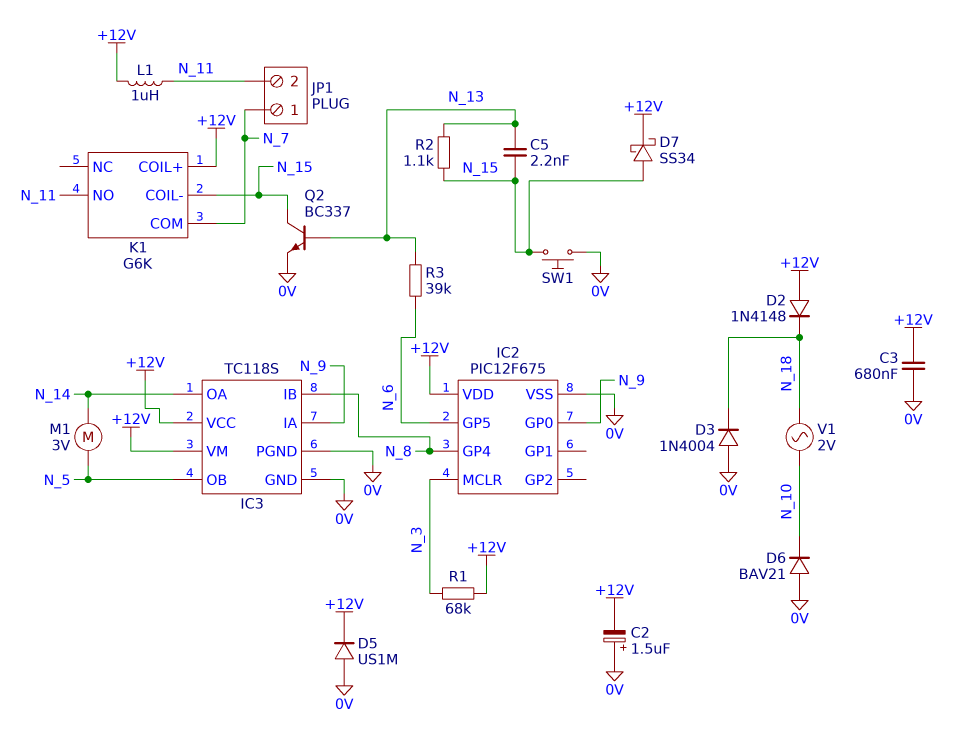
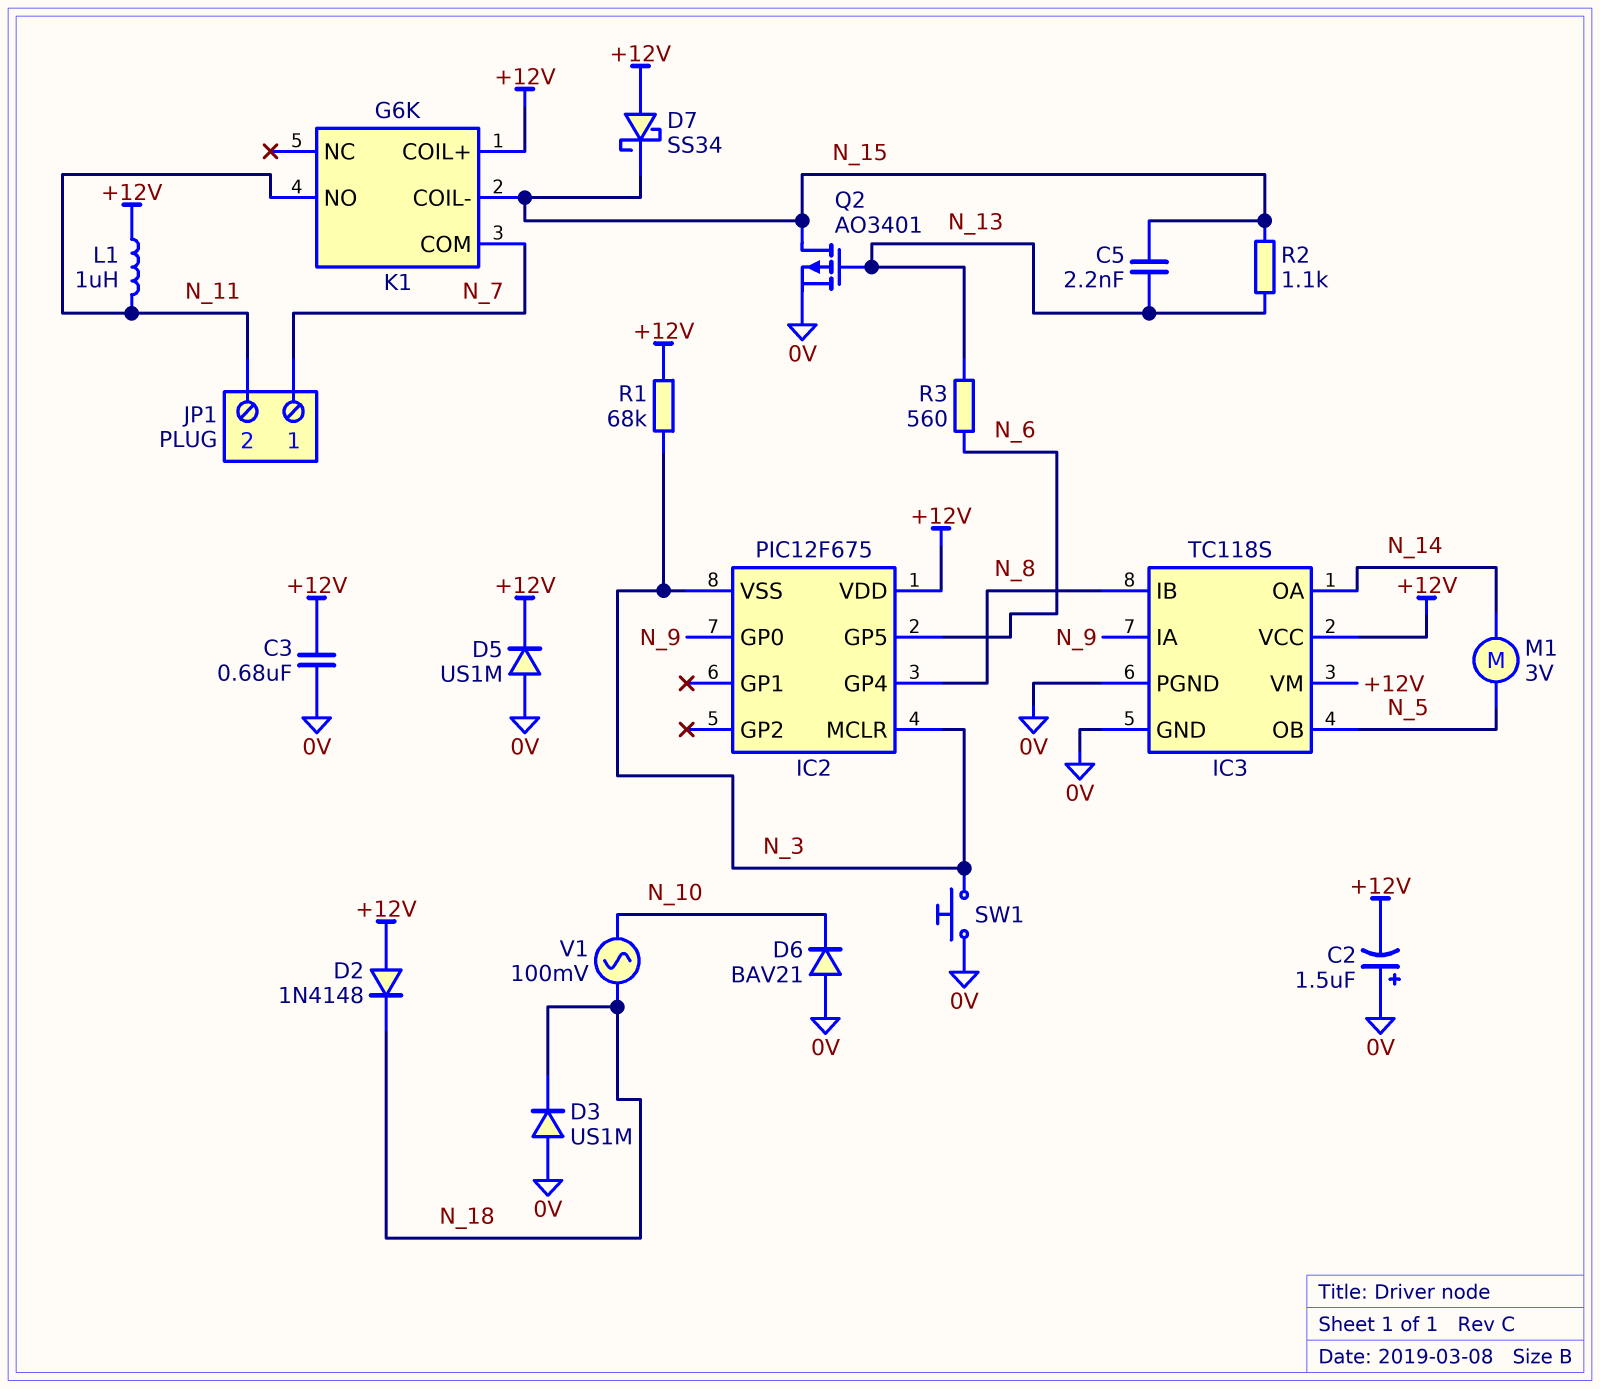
D3: diode 1N4004 (A 0V, K N_18) -> diode US1M (A 0V, K N_18)
D7: schottky SS34 (A N_15, K +12V) -> schottky SS34 (A +12V, K N_15)
IC2 pin VSS: 0V -> N_3
Q2: NPN BC337 (B N_13, C N_15, E 0V) -> PMOS AO3401 (G N_13, D N_15, S 0V)
R3: 39k (N_6, N_13) -> 560 (N_6, N_13)
SW1: button (0V, N_15) -> button (0V, N_3)
V1: AC 2V (N_10, N_18) -> AC 100mV (N_10, N_18)

